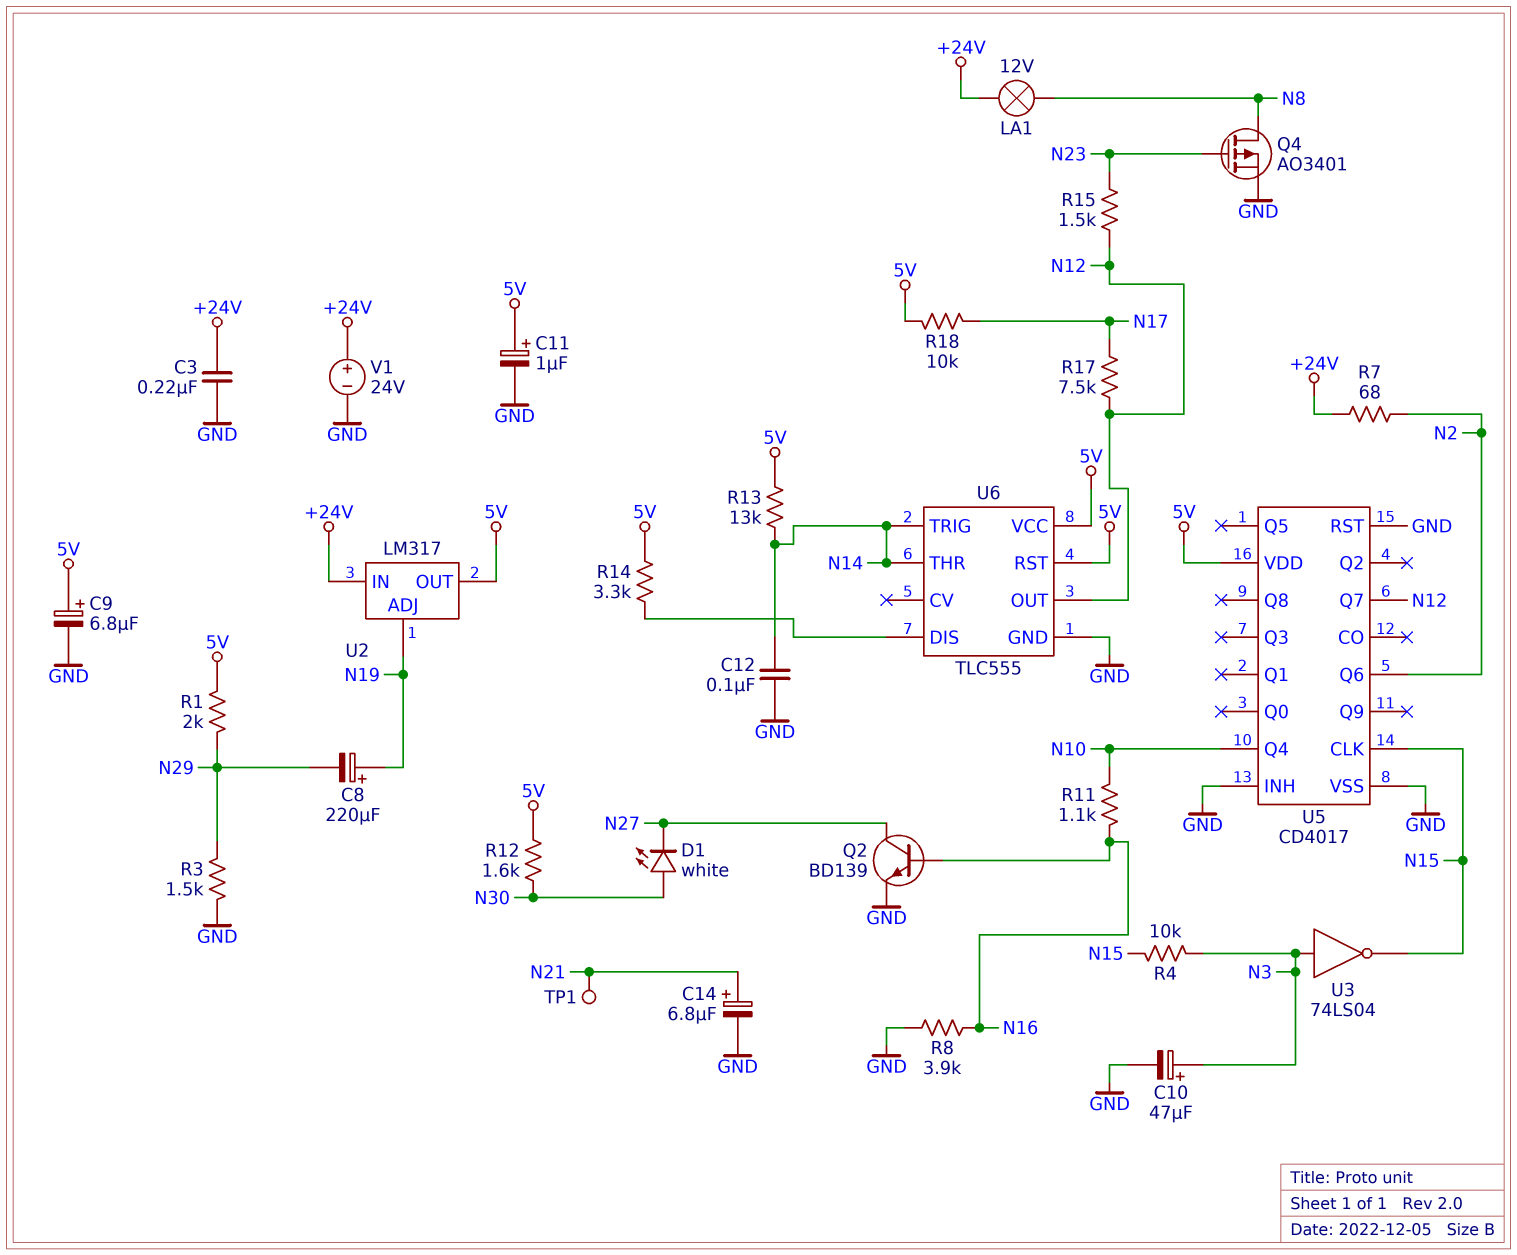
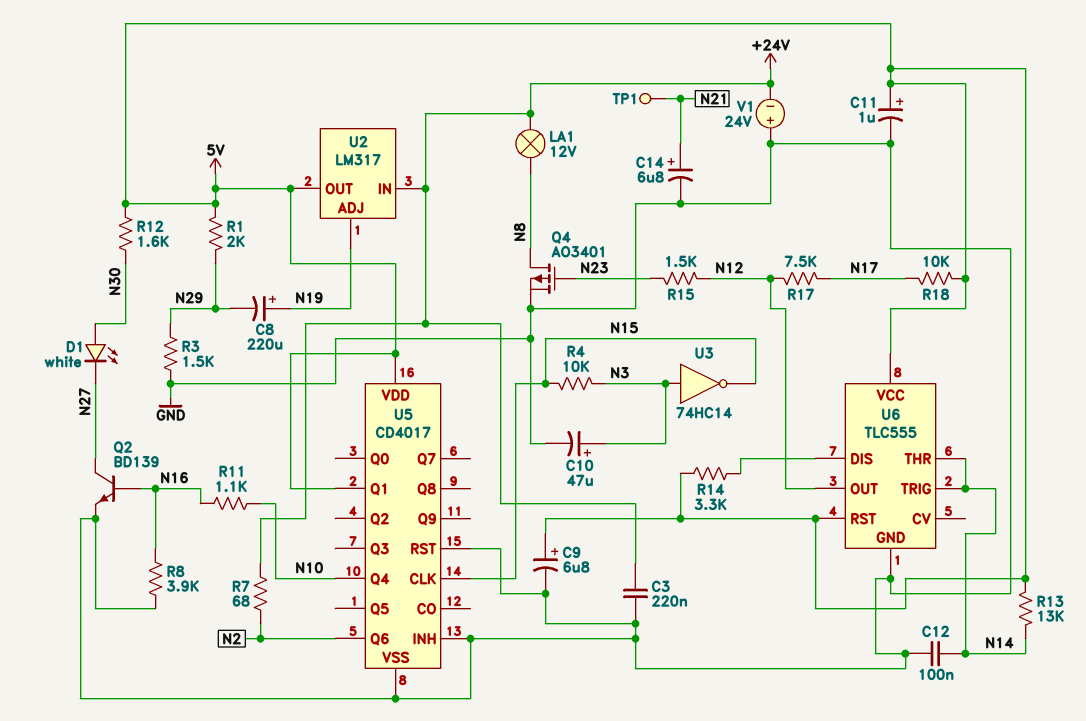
U3: NOT 74LS04 (in N3, out N15) -> NOT 74HC14 (in N3, out N15)
U5 pin Q1: none -> 5V
U5 pin Q7: N12 -> none
V1: 24V (plus +24V, minus GND) -> 24V (plus GND, minus +24V)

